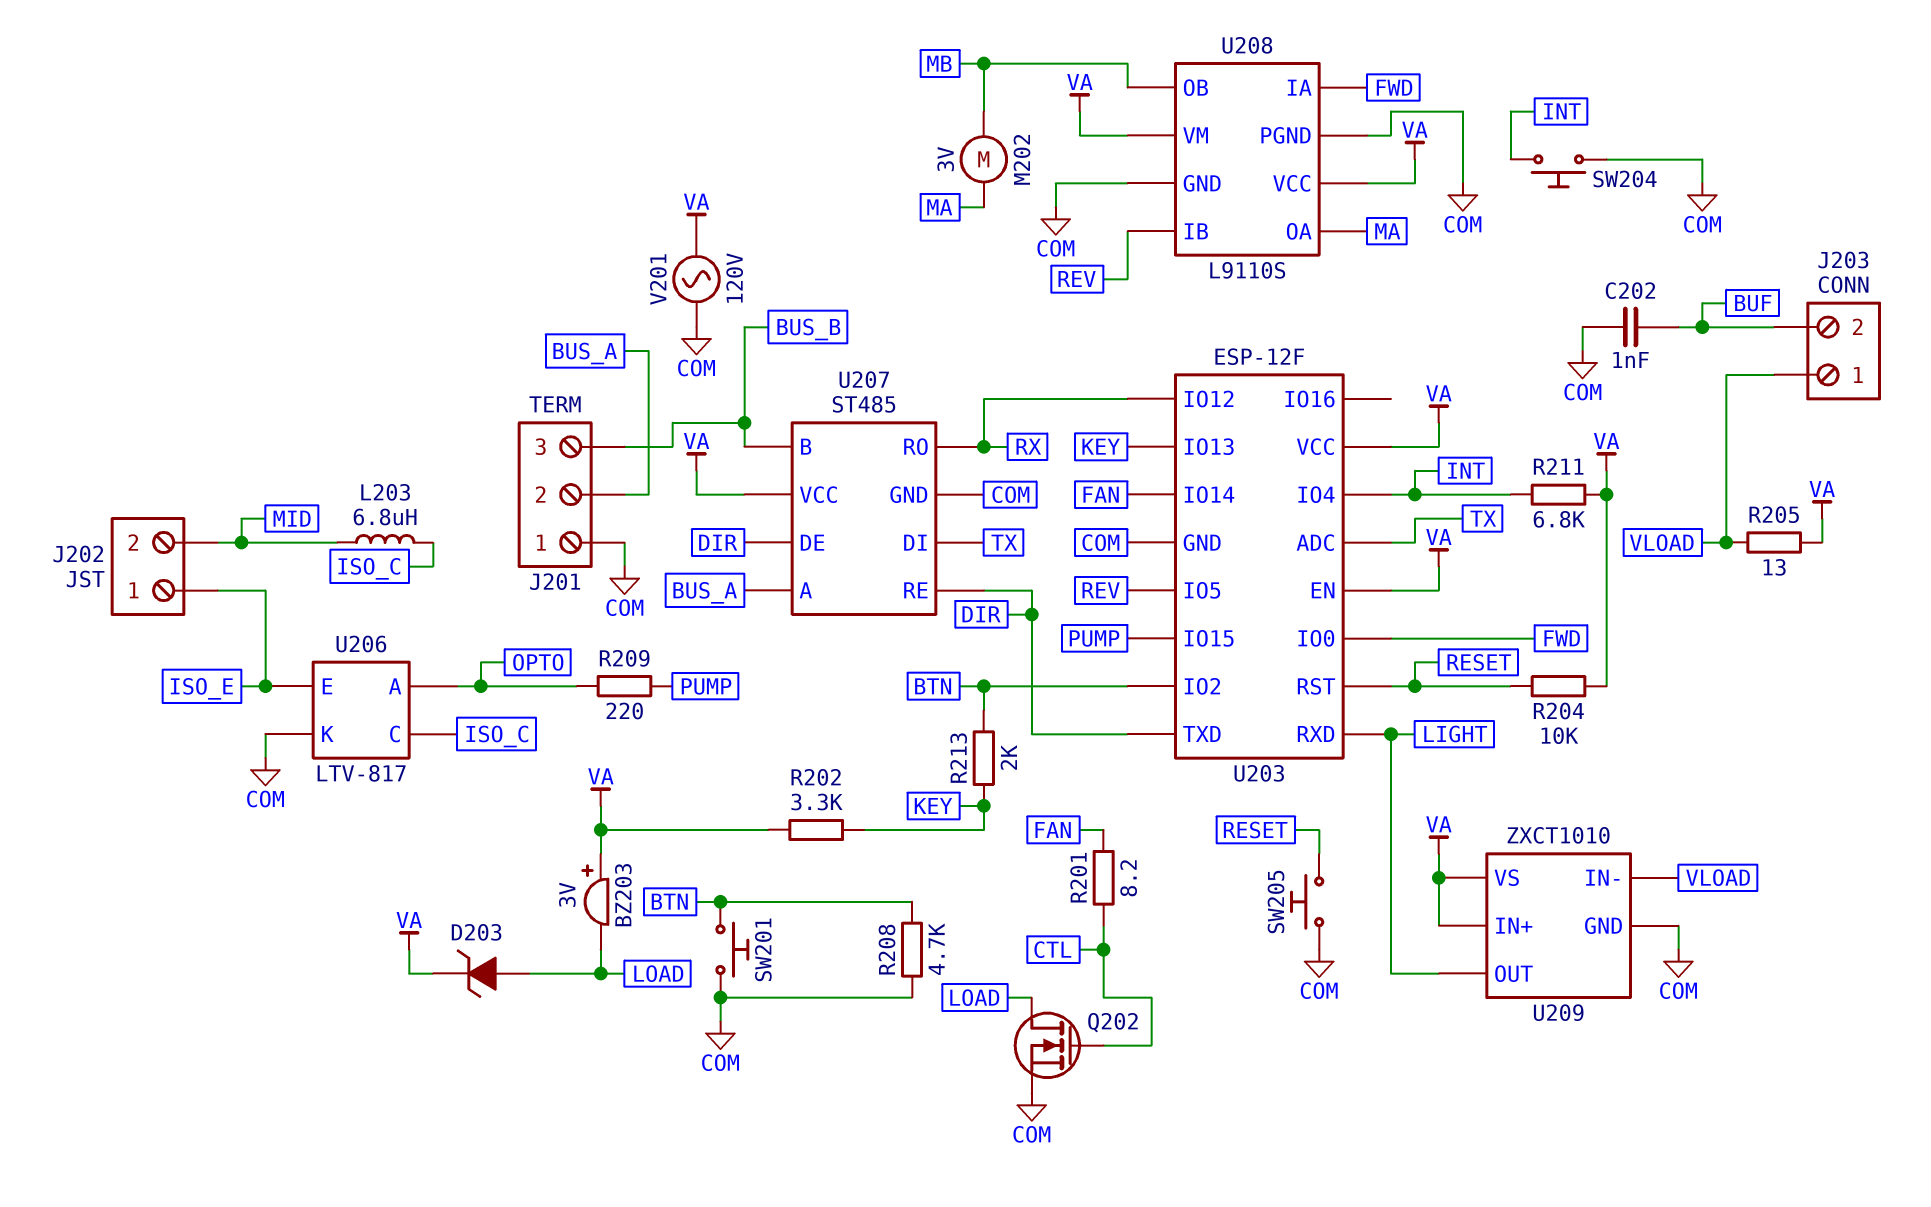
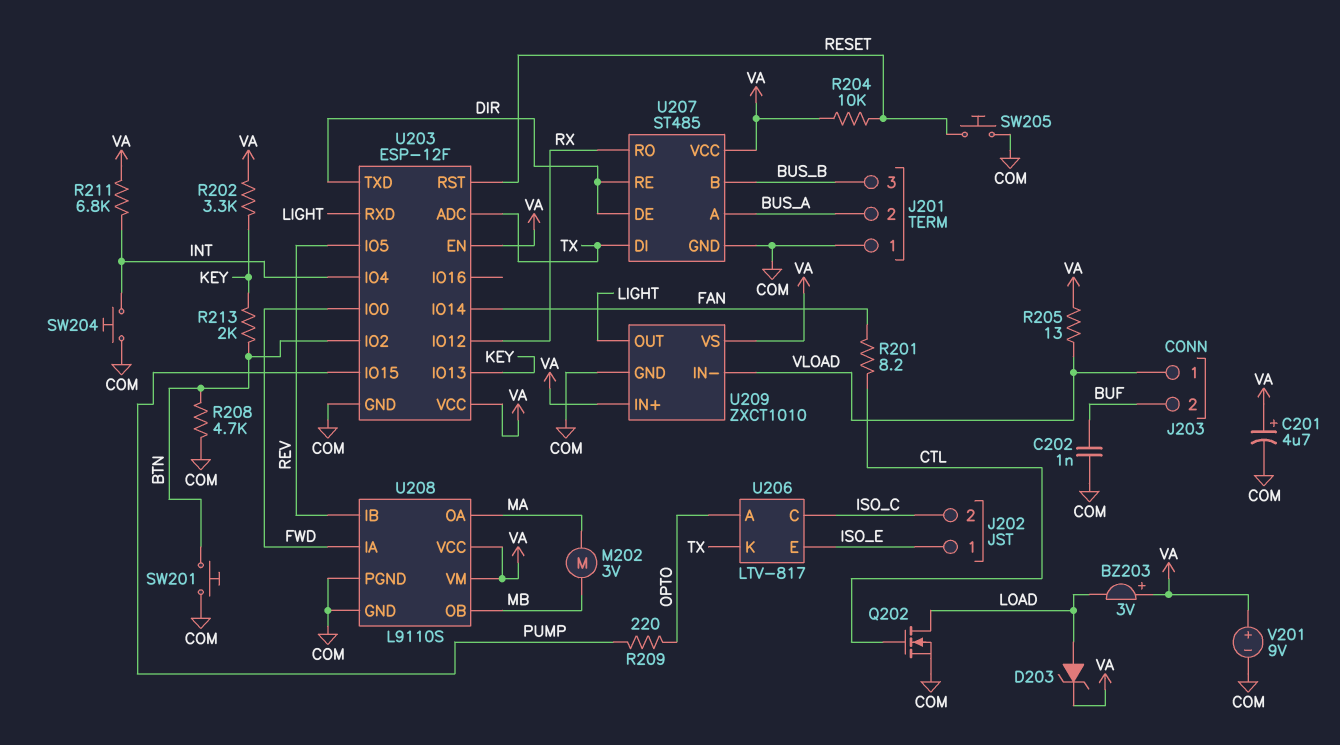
C201: none -> 4.7uF (plus VA, minus COM)
J202 pin 2: MID -> ISO_C
L203: 6.8uH (ISO_C, MID) -> none
U206 pin K: COM -> TX
V201: AC 120V (COM, VA) -> 9V (plus VA, minus COM)

